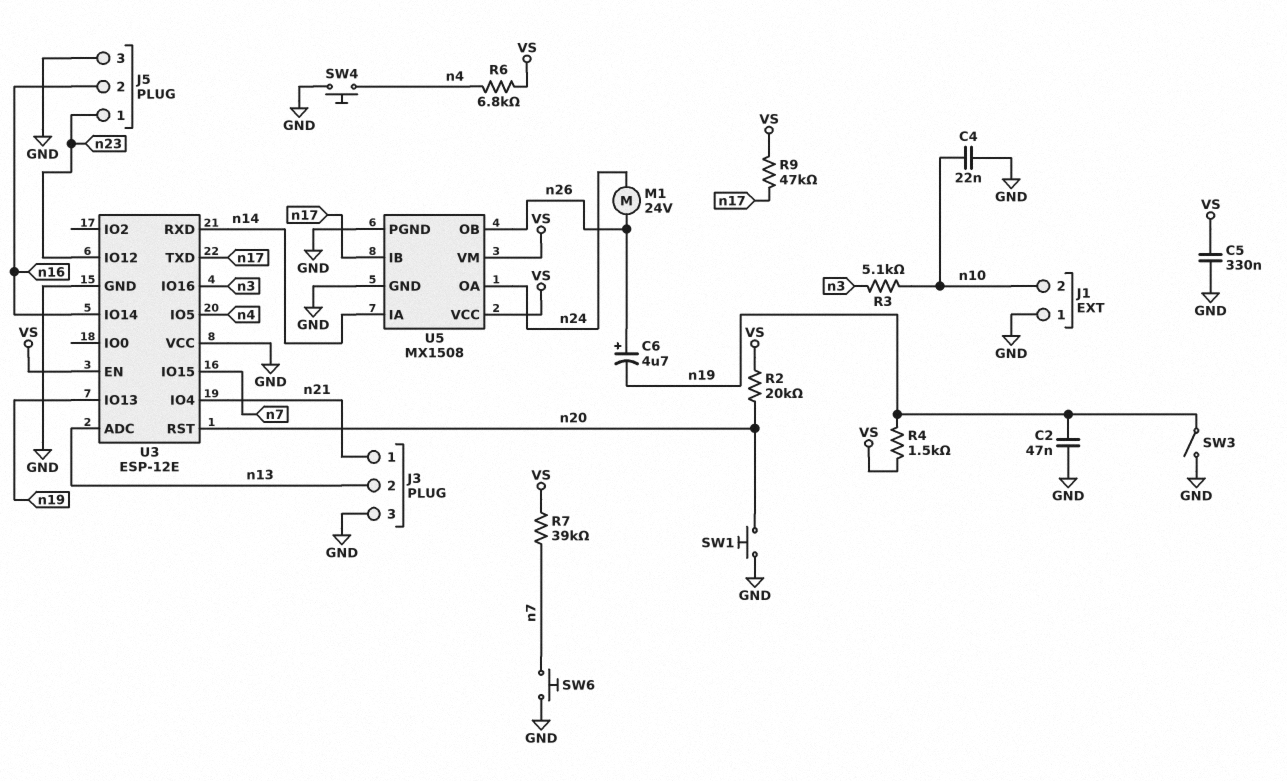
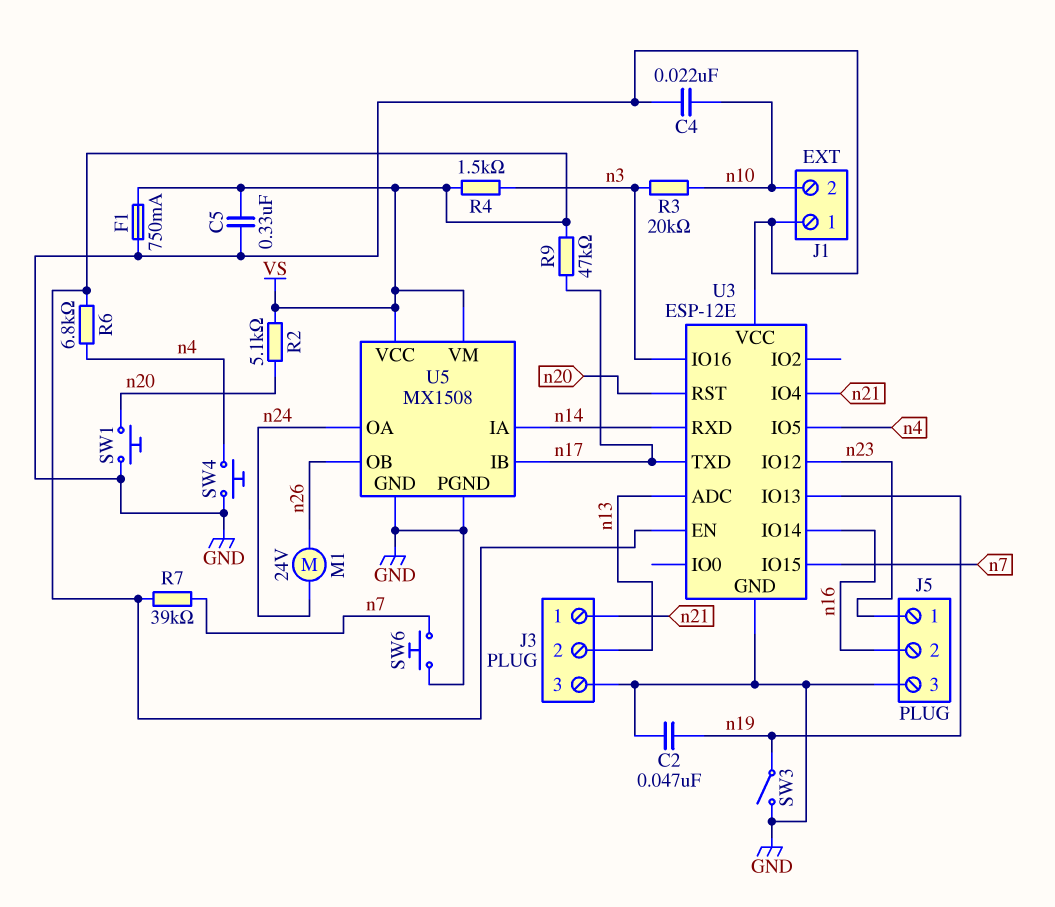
C6: 4.7uF (plus n26, minus n19) -> none
F1: none -> 750mA (GND, VS)
R2: 20k (VS, n20) -> 5.1k (VS, n20)
R3: 5.1k (n3, n10) -> 20k (n3, n10)
R4: 1.5k (VS, n19) -> 1.5k (VS, n3)

